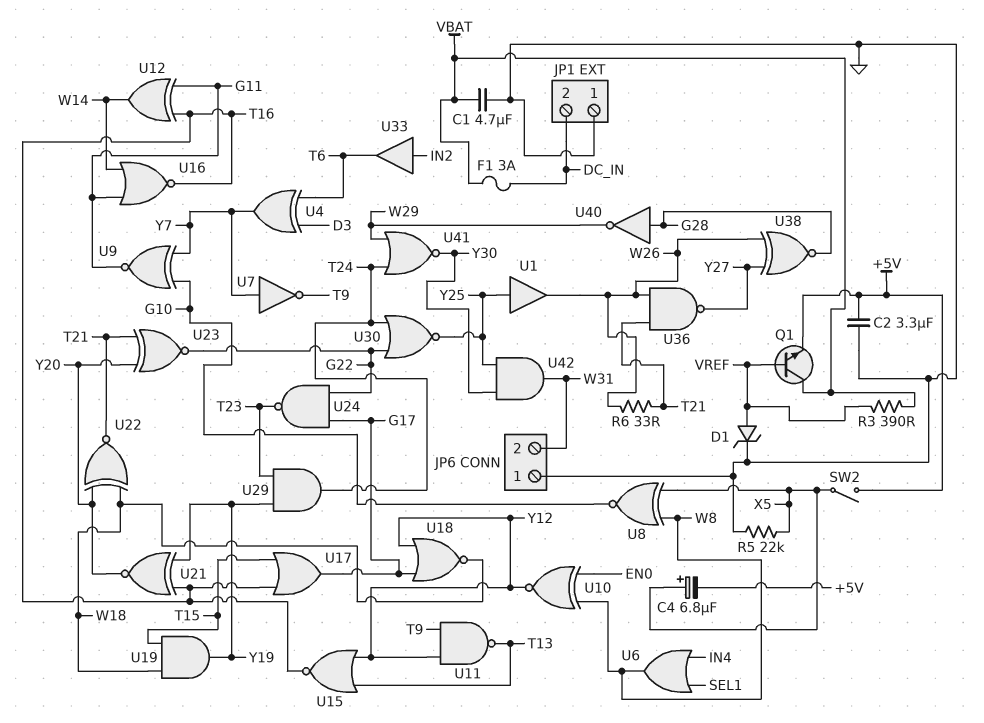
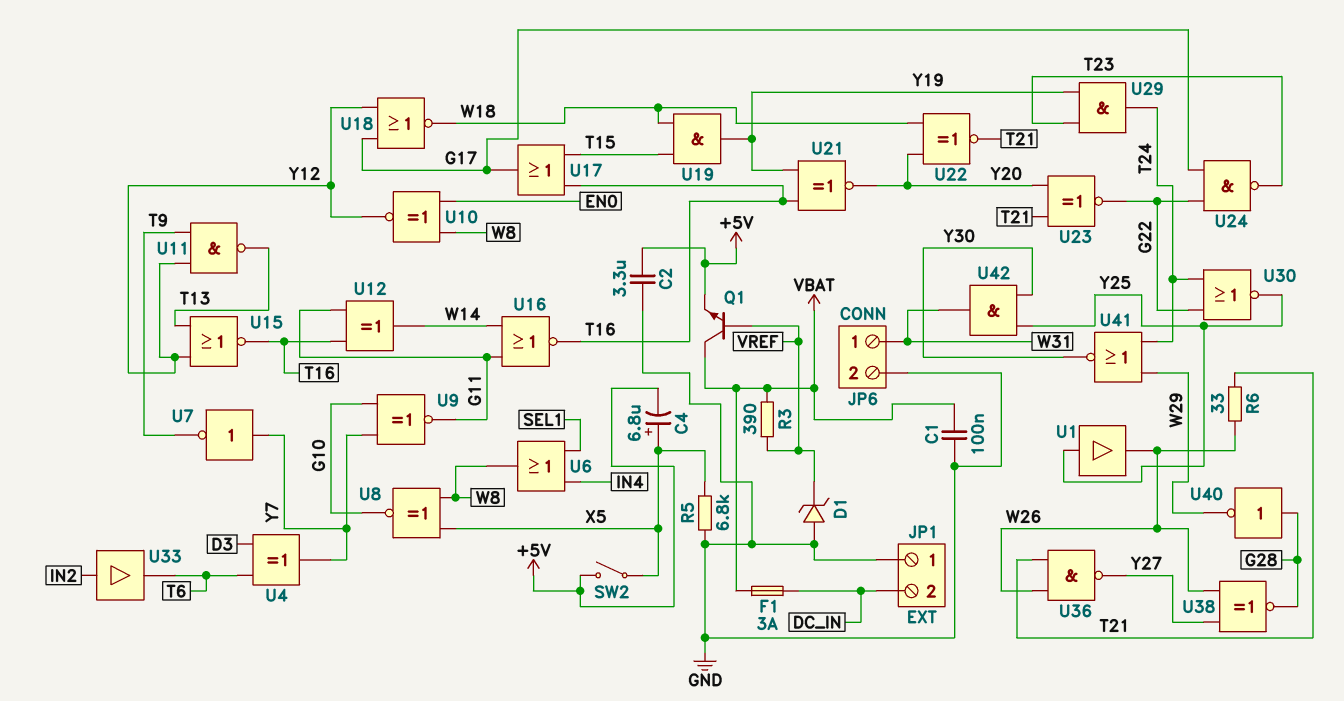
C1: 4.7uF (GND, VBAT) -> 100nF (GND, VBAT)
D1: zener (A VREF, K GND) -> zener (A GND, K VREF)
JP6 pin 1: GND -> W31
JP6 pin 2: W31 -> GND
R5: 22k (GND, X5) -> 6.8k (GND, X5)

